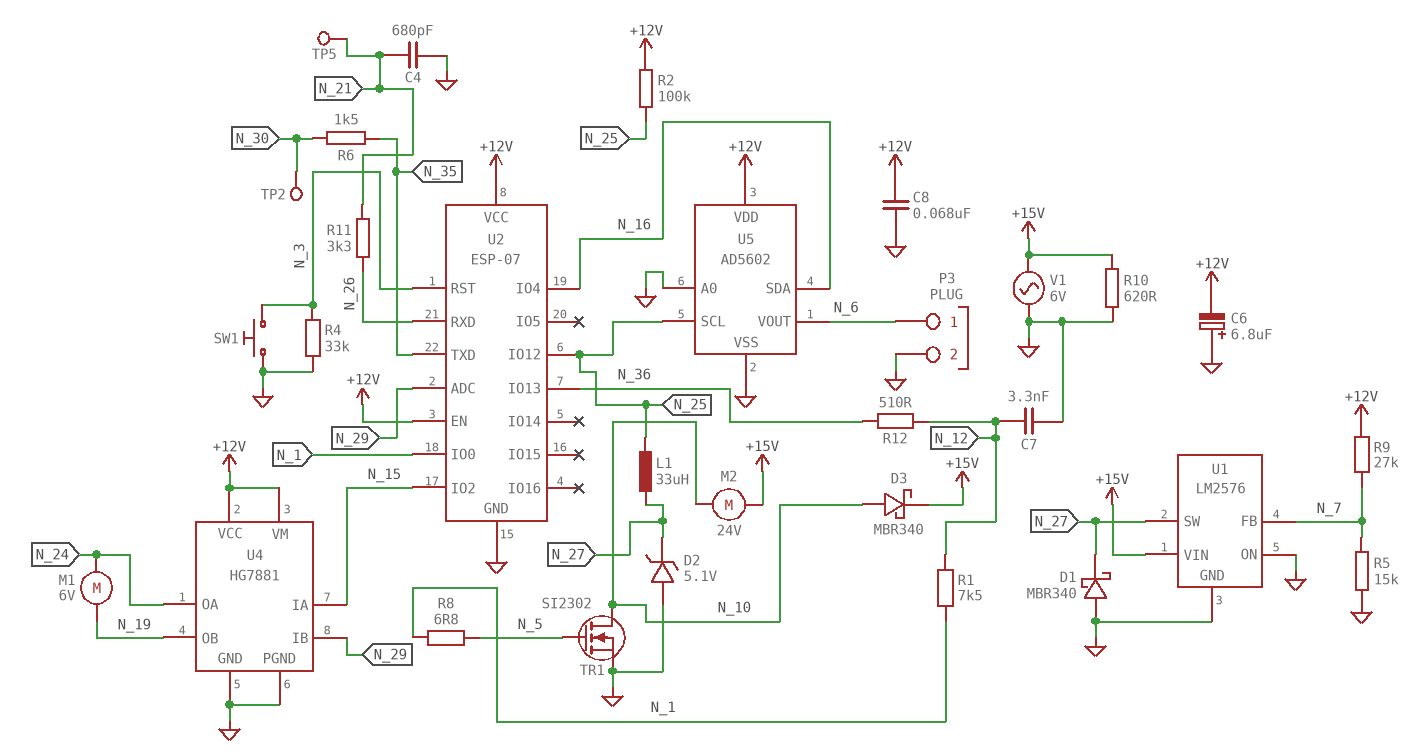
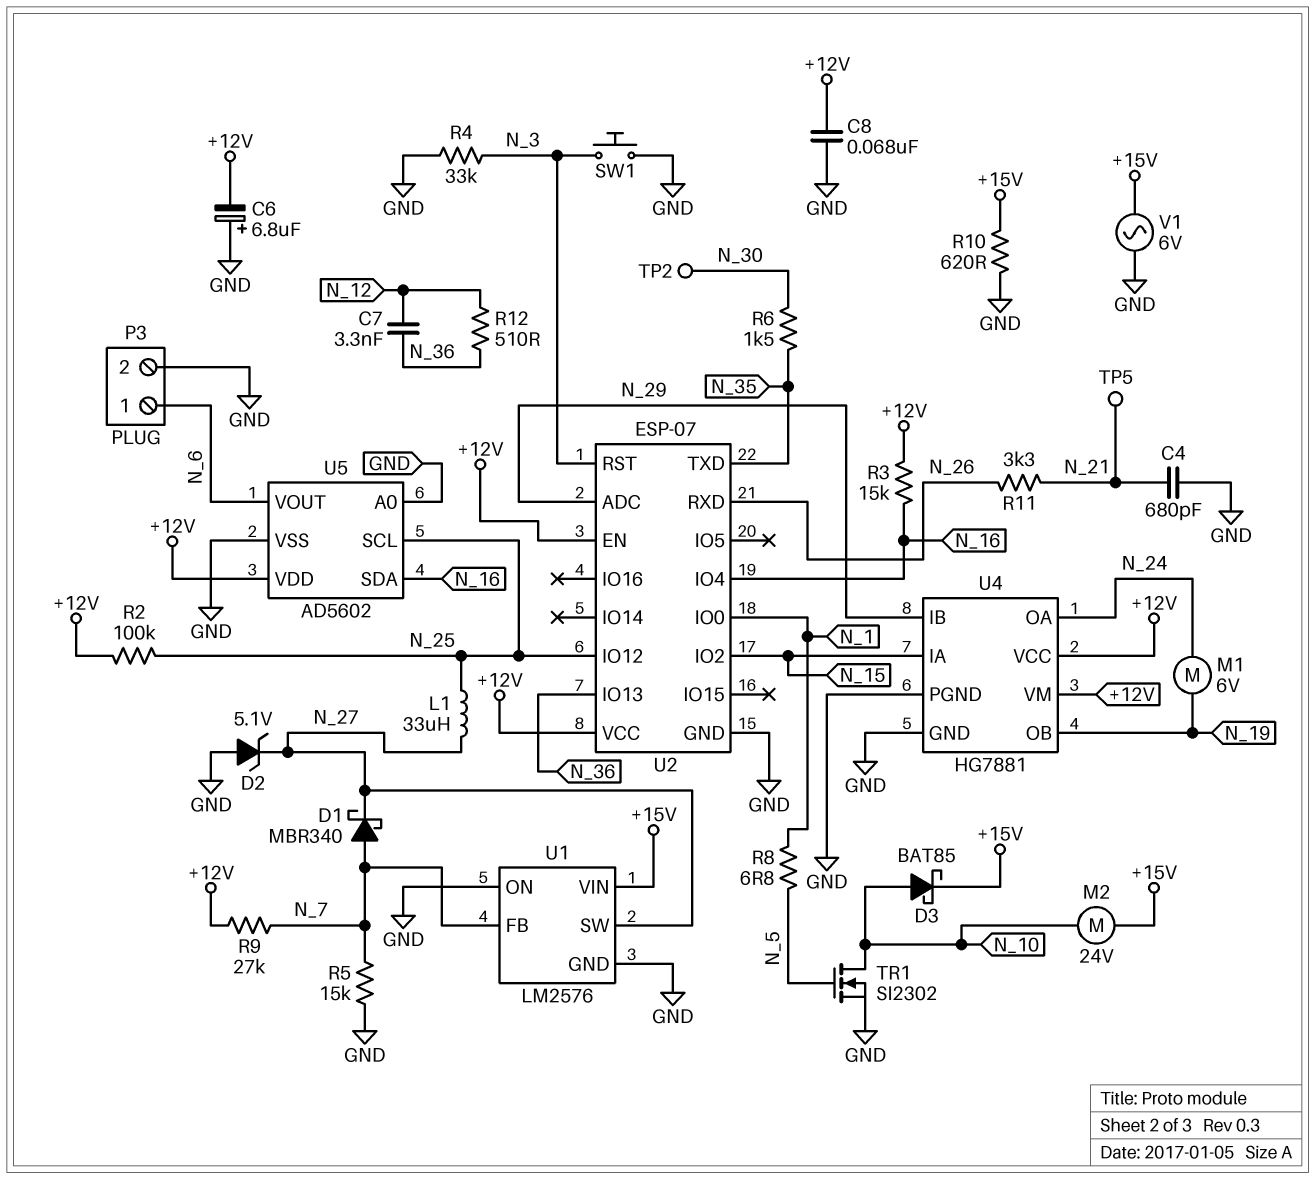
C7: 3.3nF (GND, N_12) -> 3.3nF (N_12, N_36)
D1: schottky MBR340 (A GND, K N_27) -> schottky MBR340 (A N_7, K N_27)
D3: schottky MBR340 (A N_10, K +15V) -> schottky BAT85 (A N_10, K +15V)
R1: 7.5k (N_1, N_12) -> none
R3: none -> 15k (+12V, N_16)

